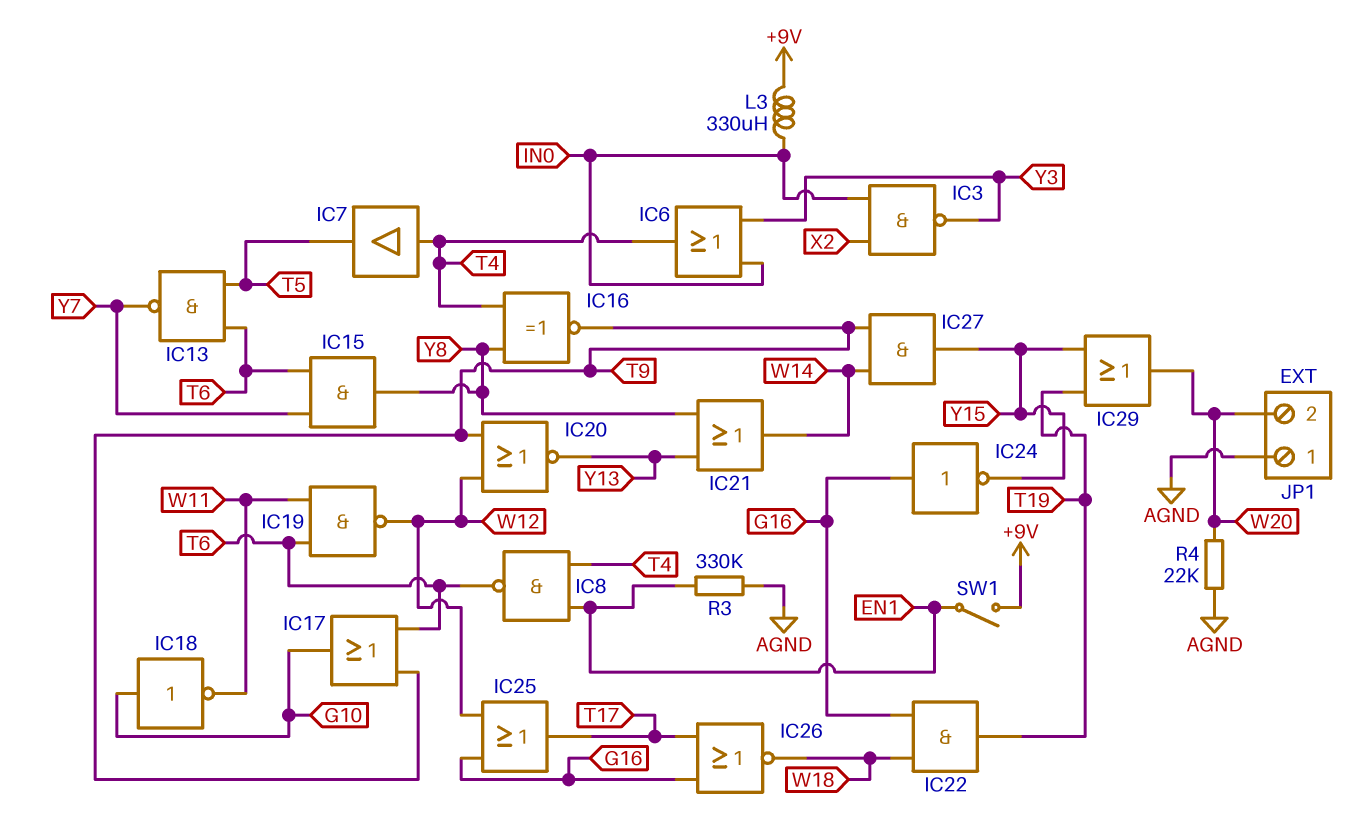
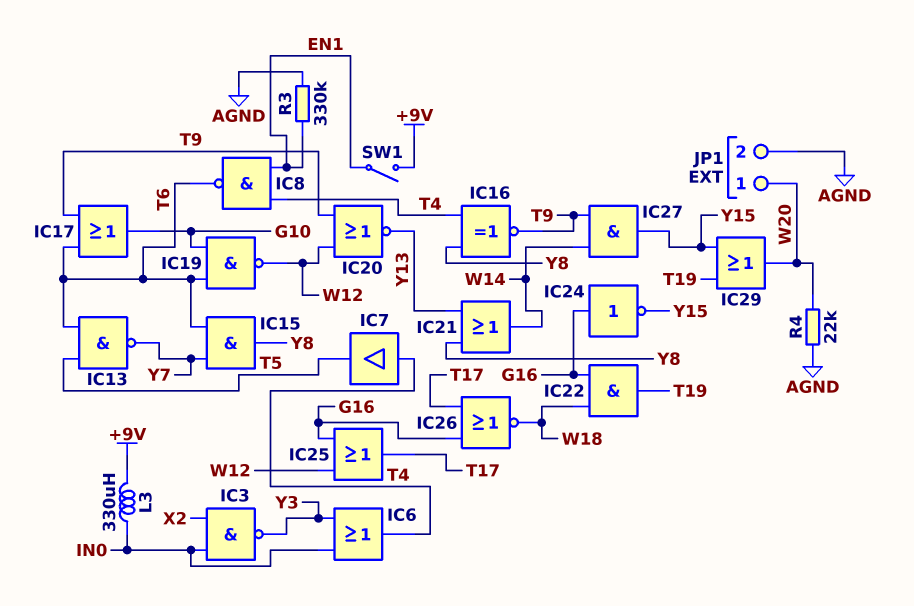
IC18: NOT (in G10, out W11) -> none
IC19: NAND (in T6, in W11, out W12) -> NAND (in G10, in T6, out W12)
JP1 pin 1: AGND -> W20
JP1 pin 2: W20 -> AGND

